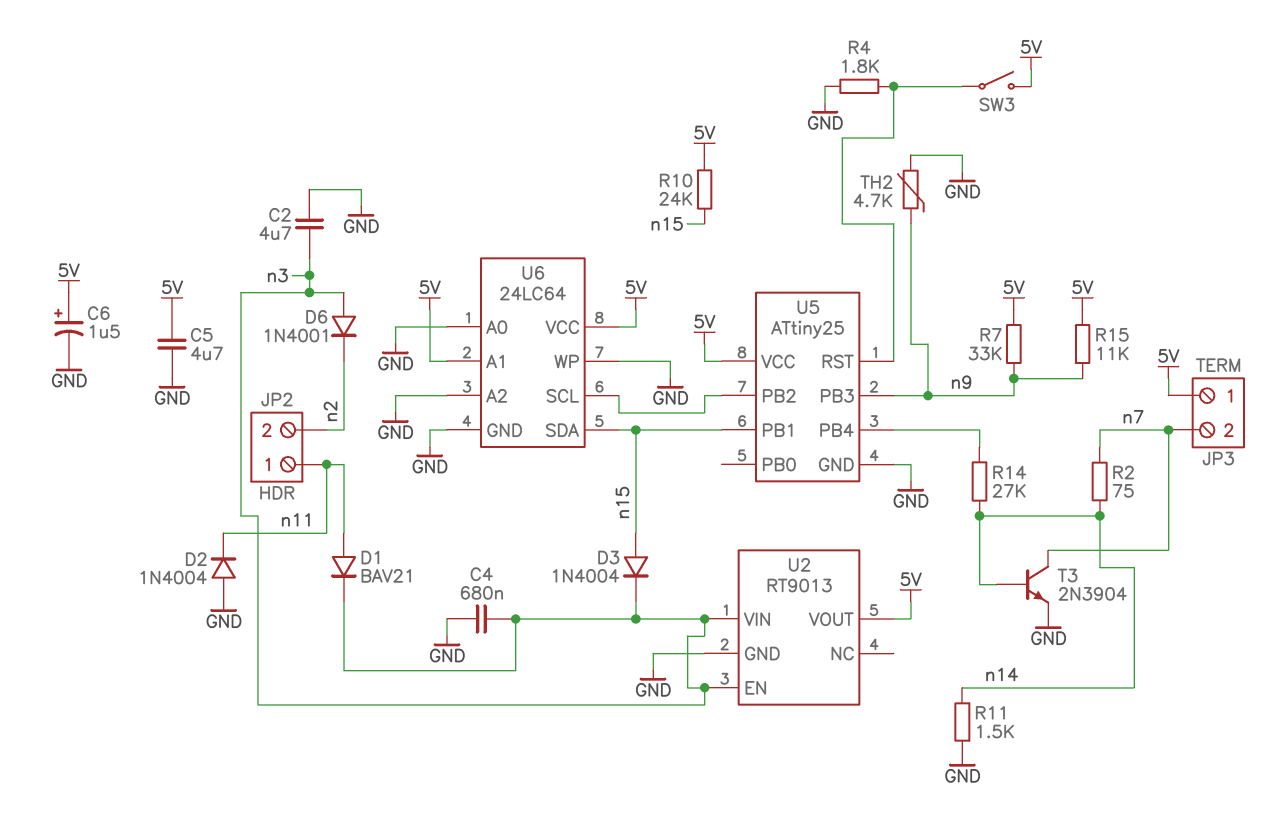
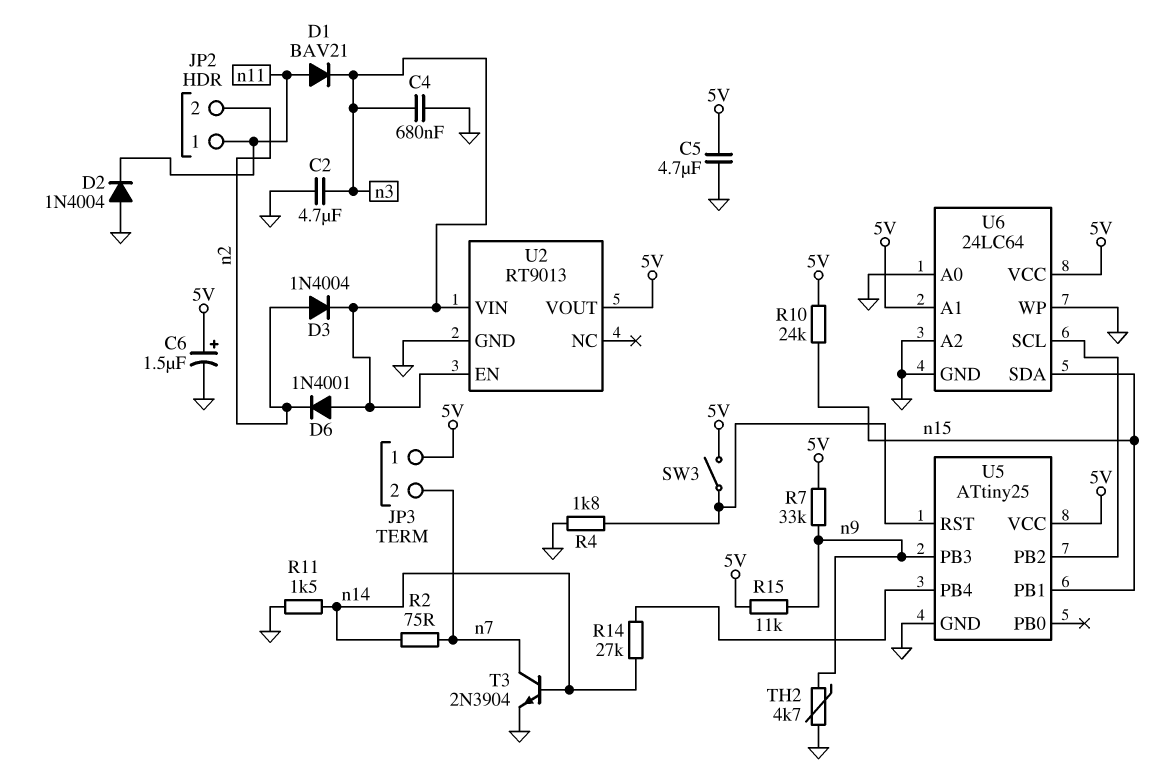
D3: diode 1N4004 (A n15, K n3) -> diode 1N4004 (A n2, K n3)

